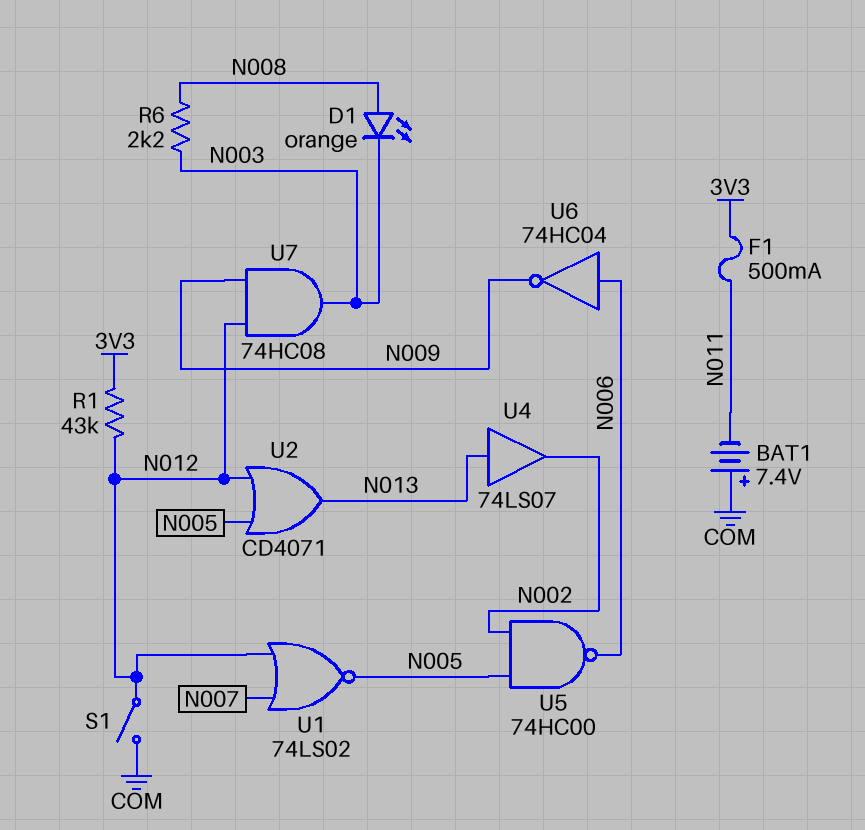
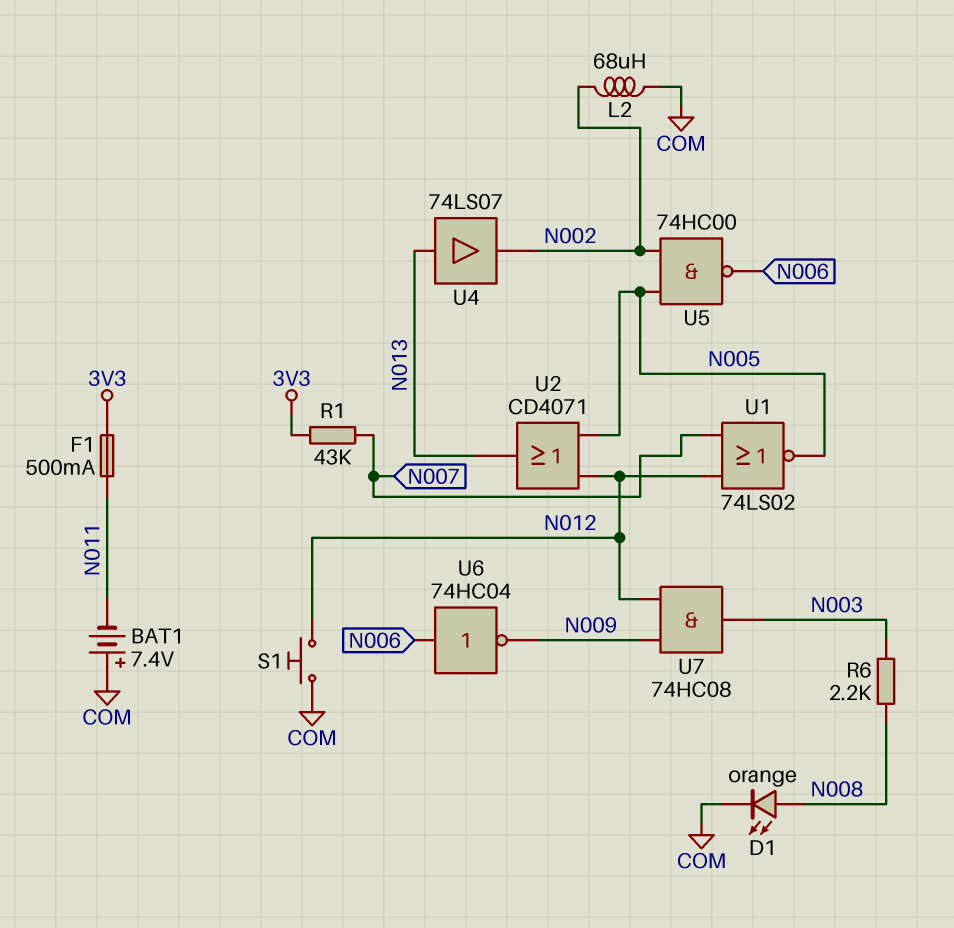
D1: LED orange (A N008, K N003) -> LED orange (A N008, K COM)
L2: none -> 68uH (COM, N002)
R1: 43k (3V3, N012) -> 43k (3V3, N007)
S1: switch (COM, N012) -> button (COM, N012)

